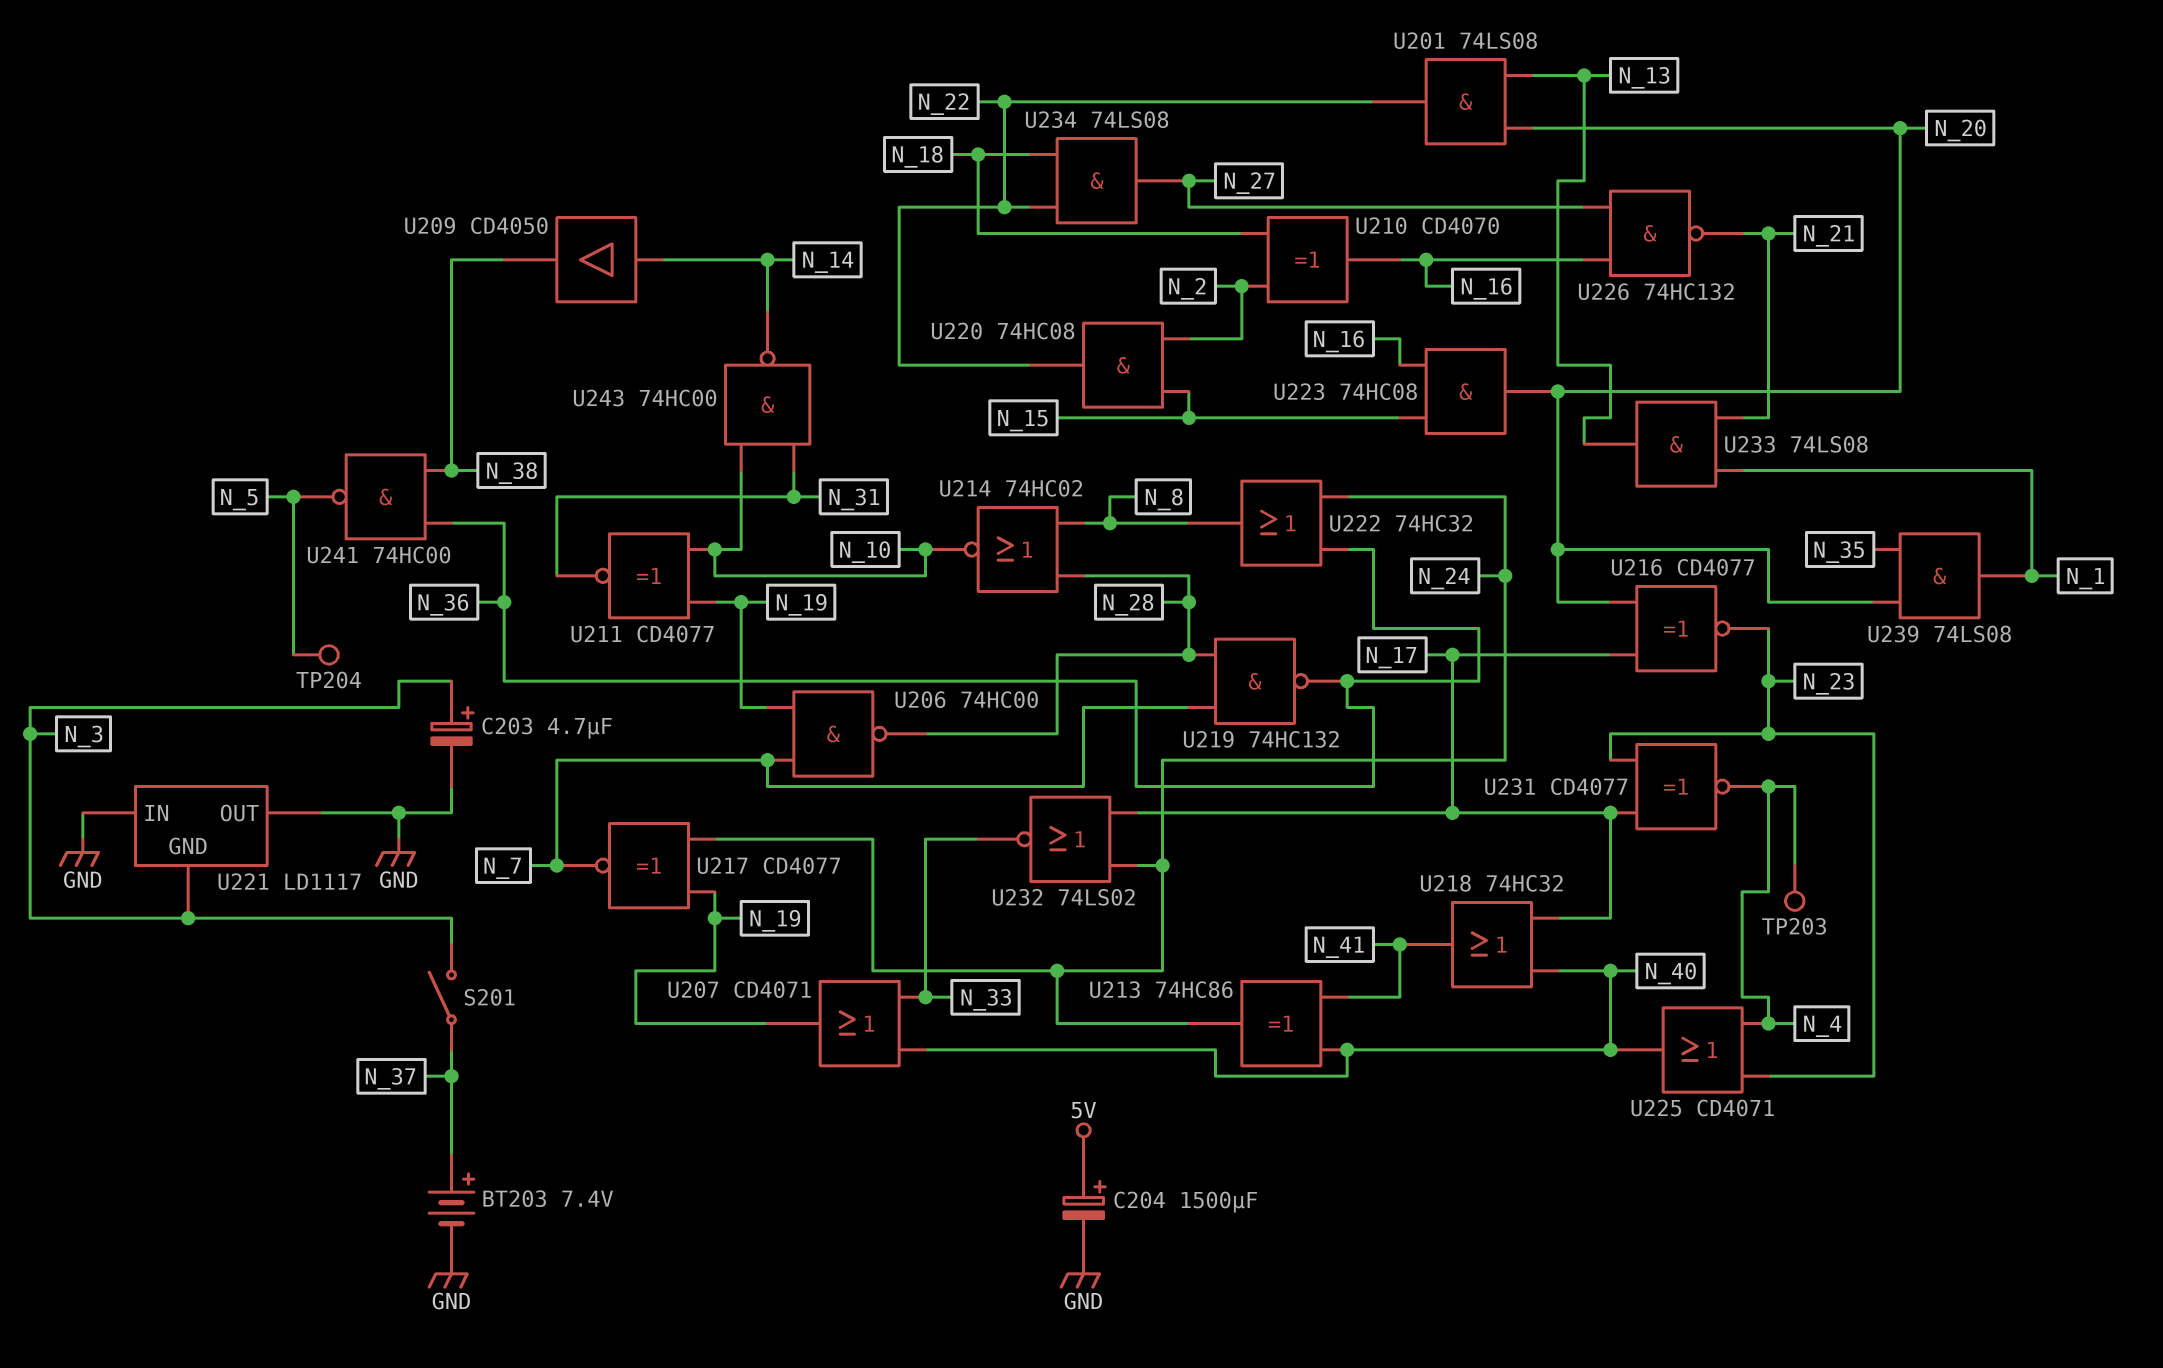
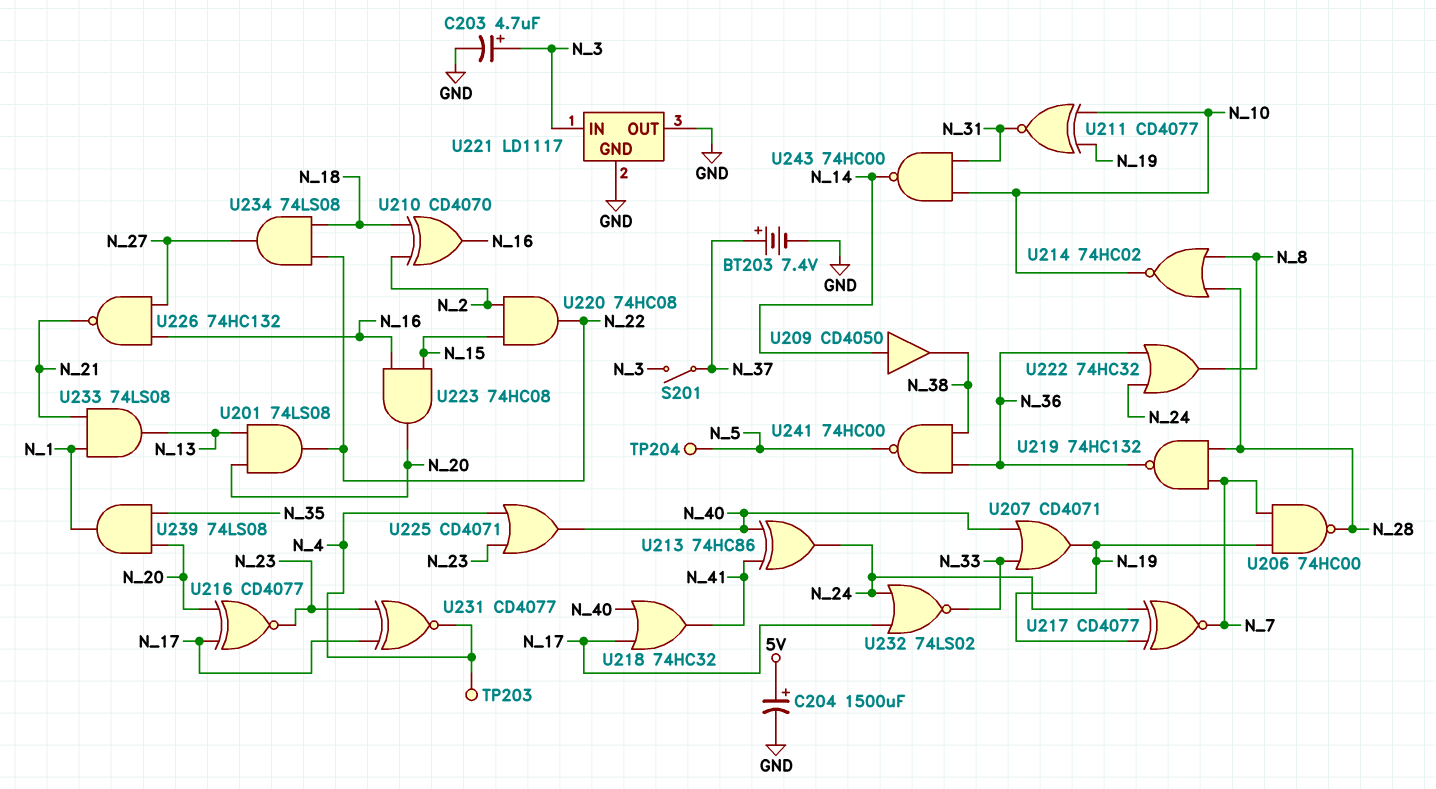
U221 pin GND: N_3 -> GND
U221 pin IN: GND -> N_3

